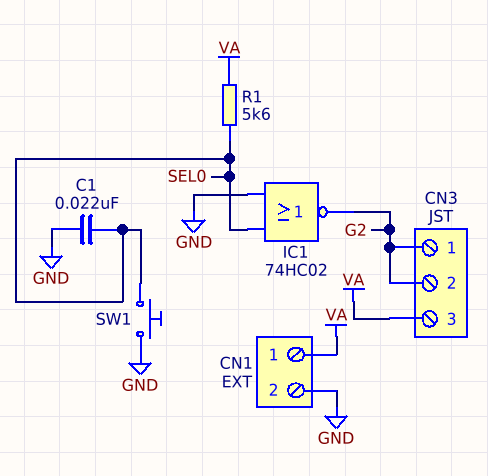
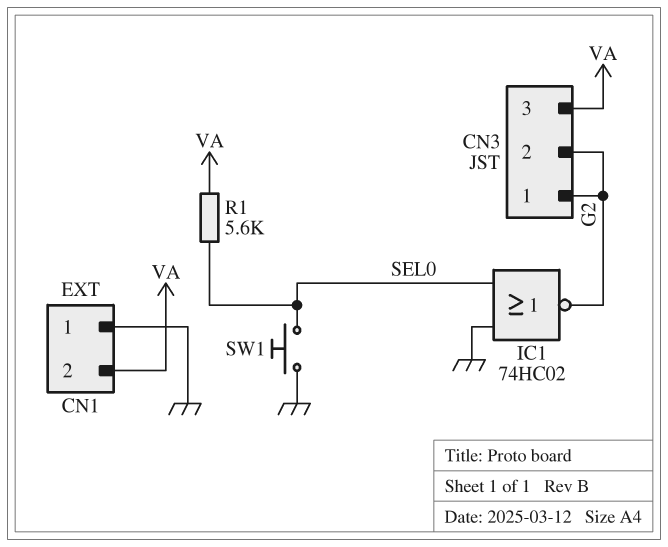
C1: 22nF (GND, SEL0) -> none
CN1 pin 1: VA -> GND
CN1 pin 2: GND -> VA

